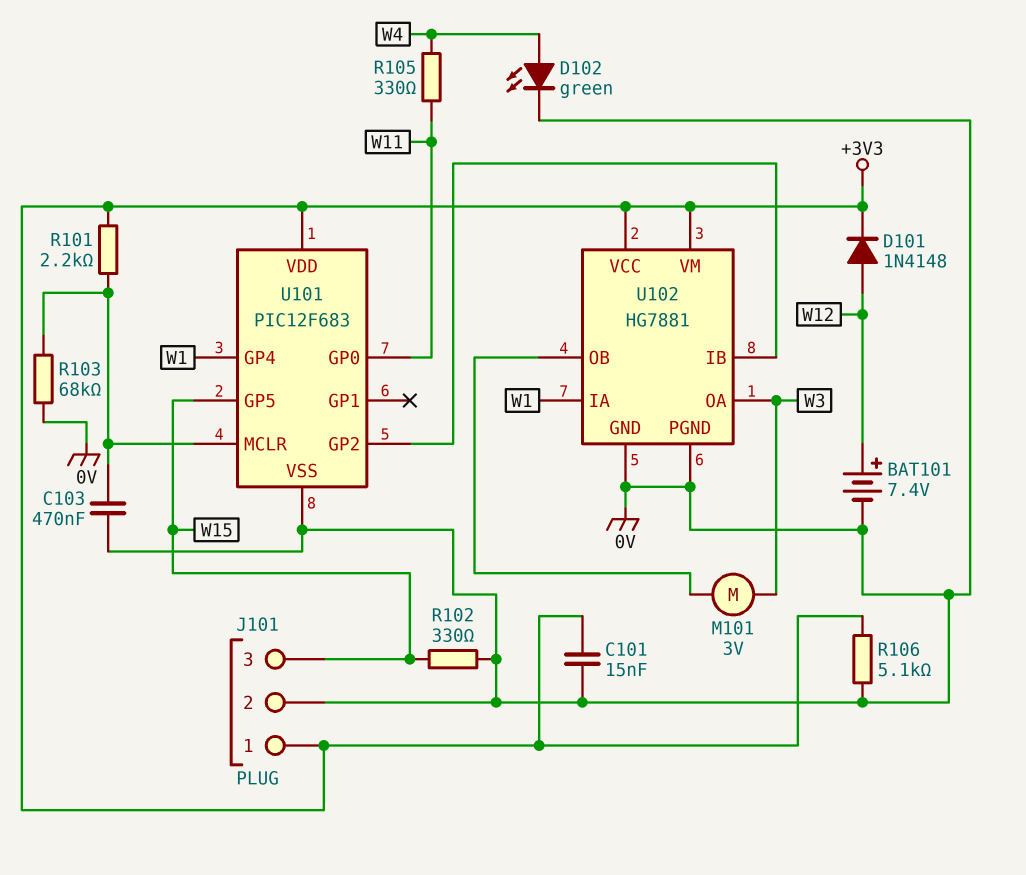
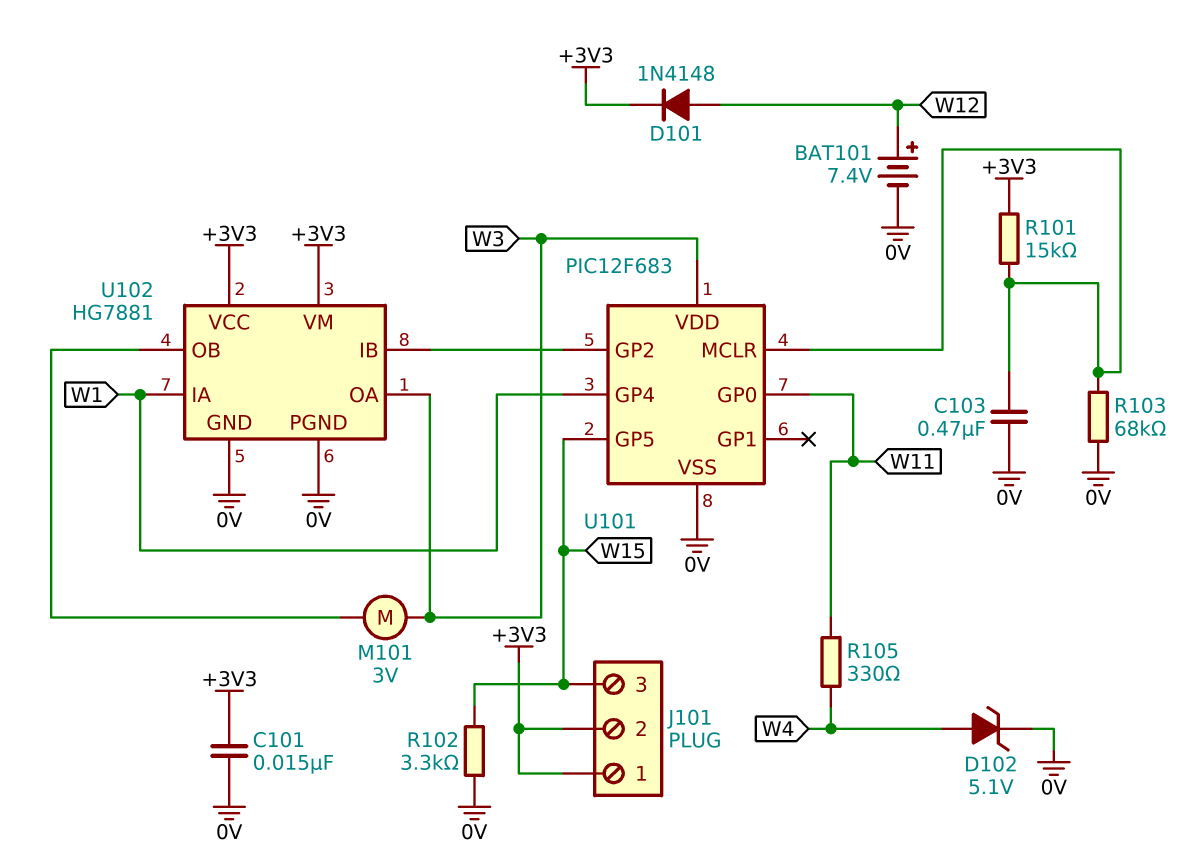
D102: LED green (A W4, K 0V) -> zener 5.1V (A W4, K 0V)
J101 pin 2: 0V -> +3V3
R101: 2.2k (+3V3, U101/MCLR) -> 15k (+3V3, U101/MCLR)
R102: 330 (0V, W15) -> 3.3k (0V, W15)
R106: 5.1k (+3V3, 0V) -> none
U101 pin VDD: +3V3 -> W3

